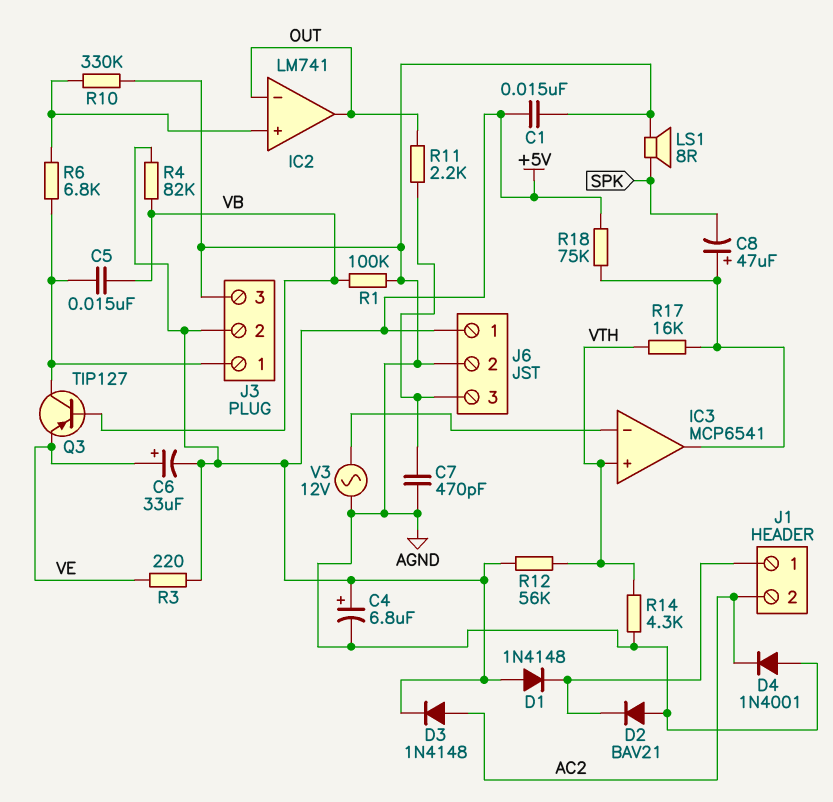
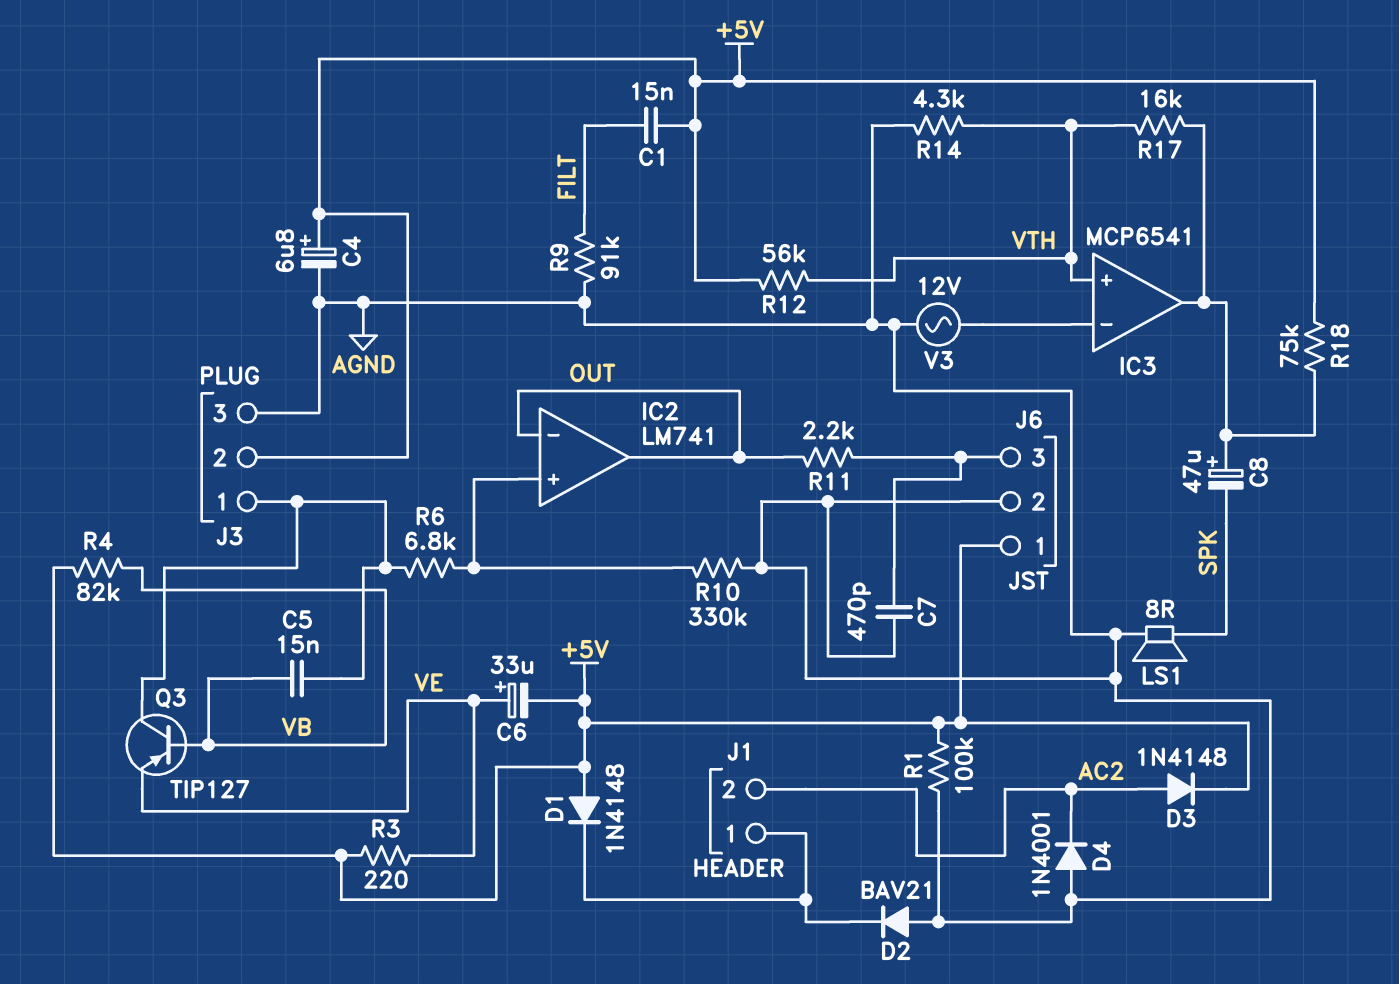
C1: 15nF (+5V, AGND) -> 15nF (+5V, FILT)
R1: 100k (AGND, VB) -> 100k (+5V, AGND)
R9: none -> 91k (AGND, FILT)

